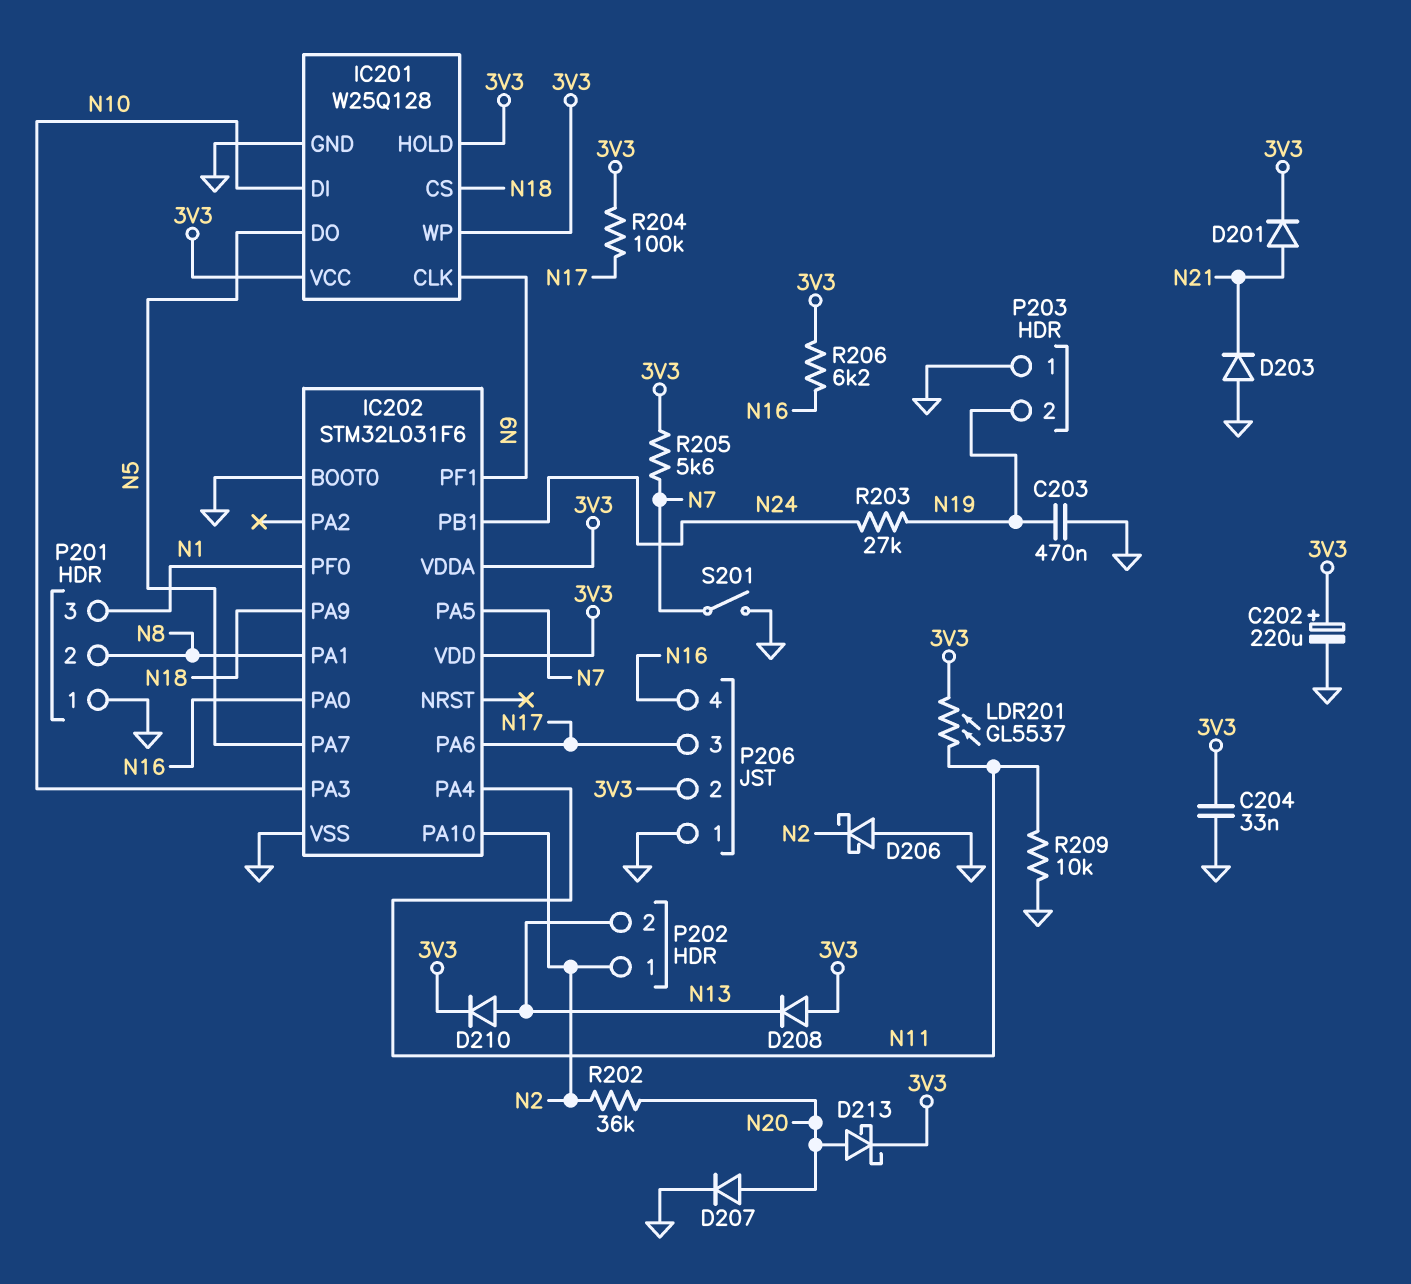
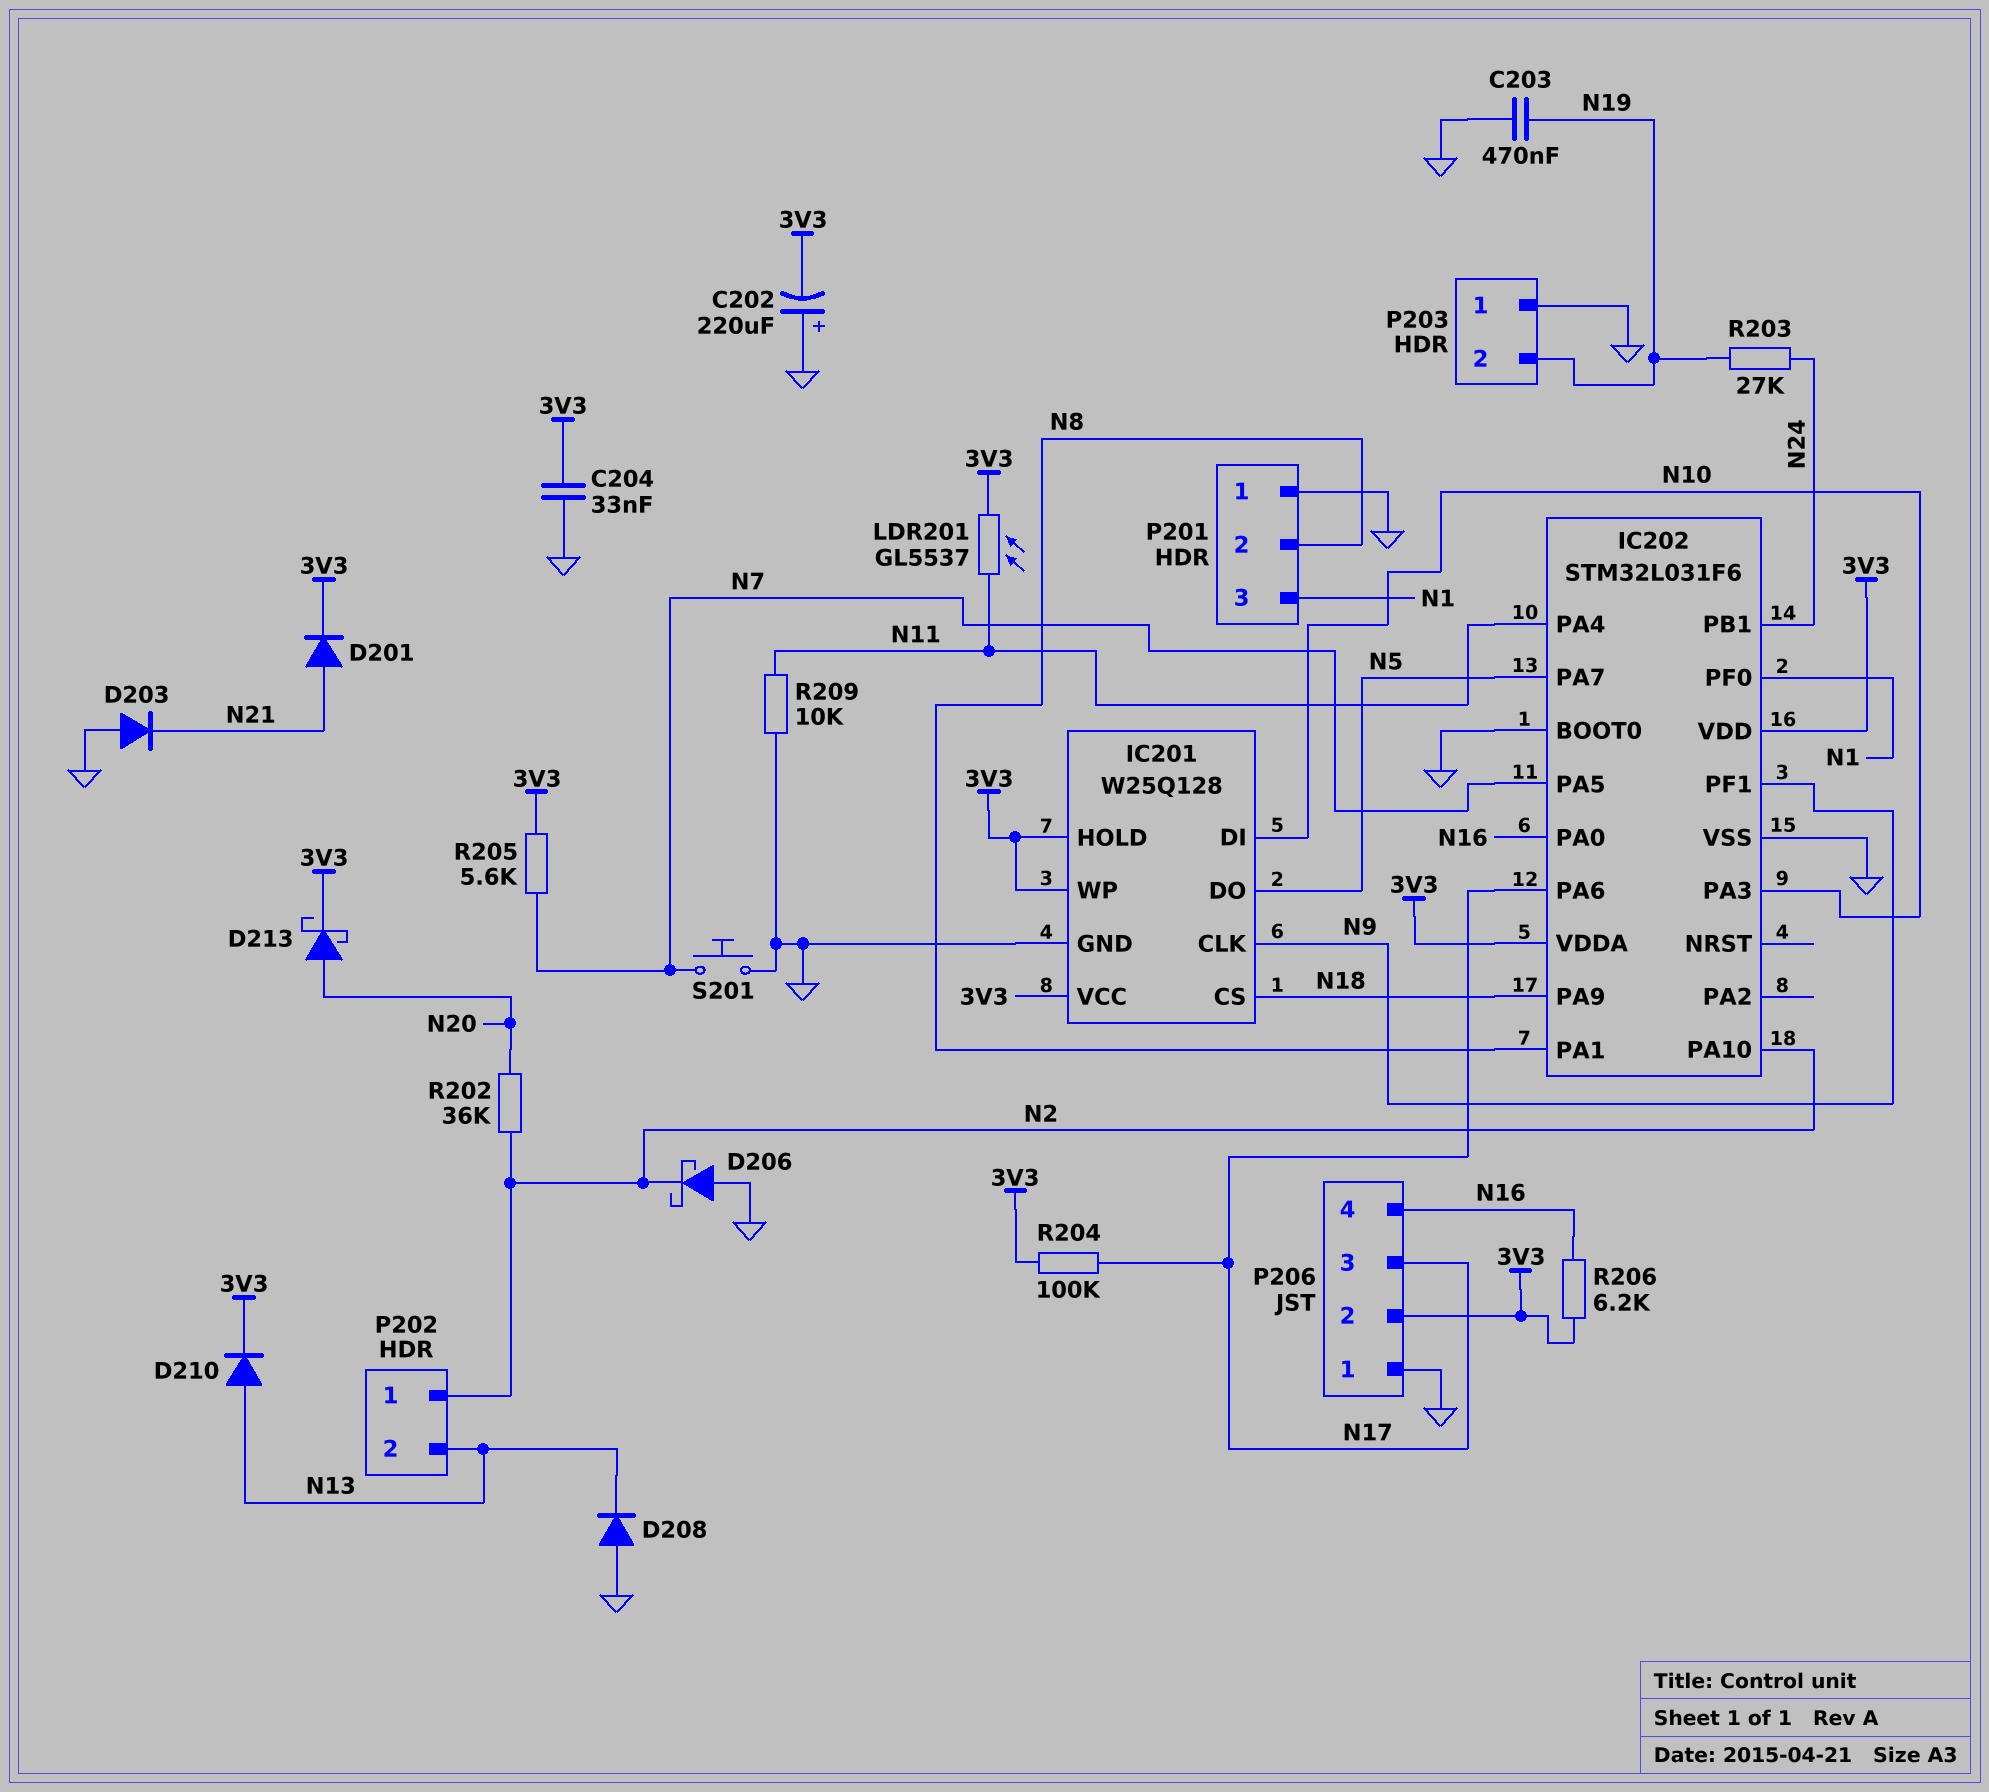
C202: 220uF (plus 3V3, minus GND) -> 220uF (plus GND, minus 3V3)
D207: diode (A N20, K GND) -> none
D208: diode (A 3V3, K N13) -> diode (A GND, K N13)
S201: switch (GND, N7) -> button (GND, N7)

